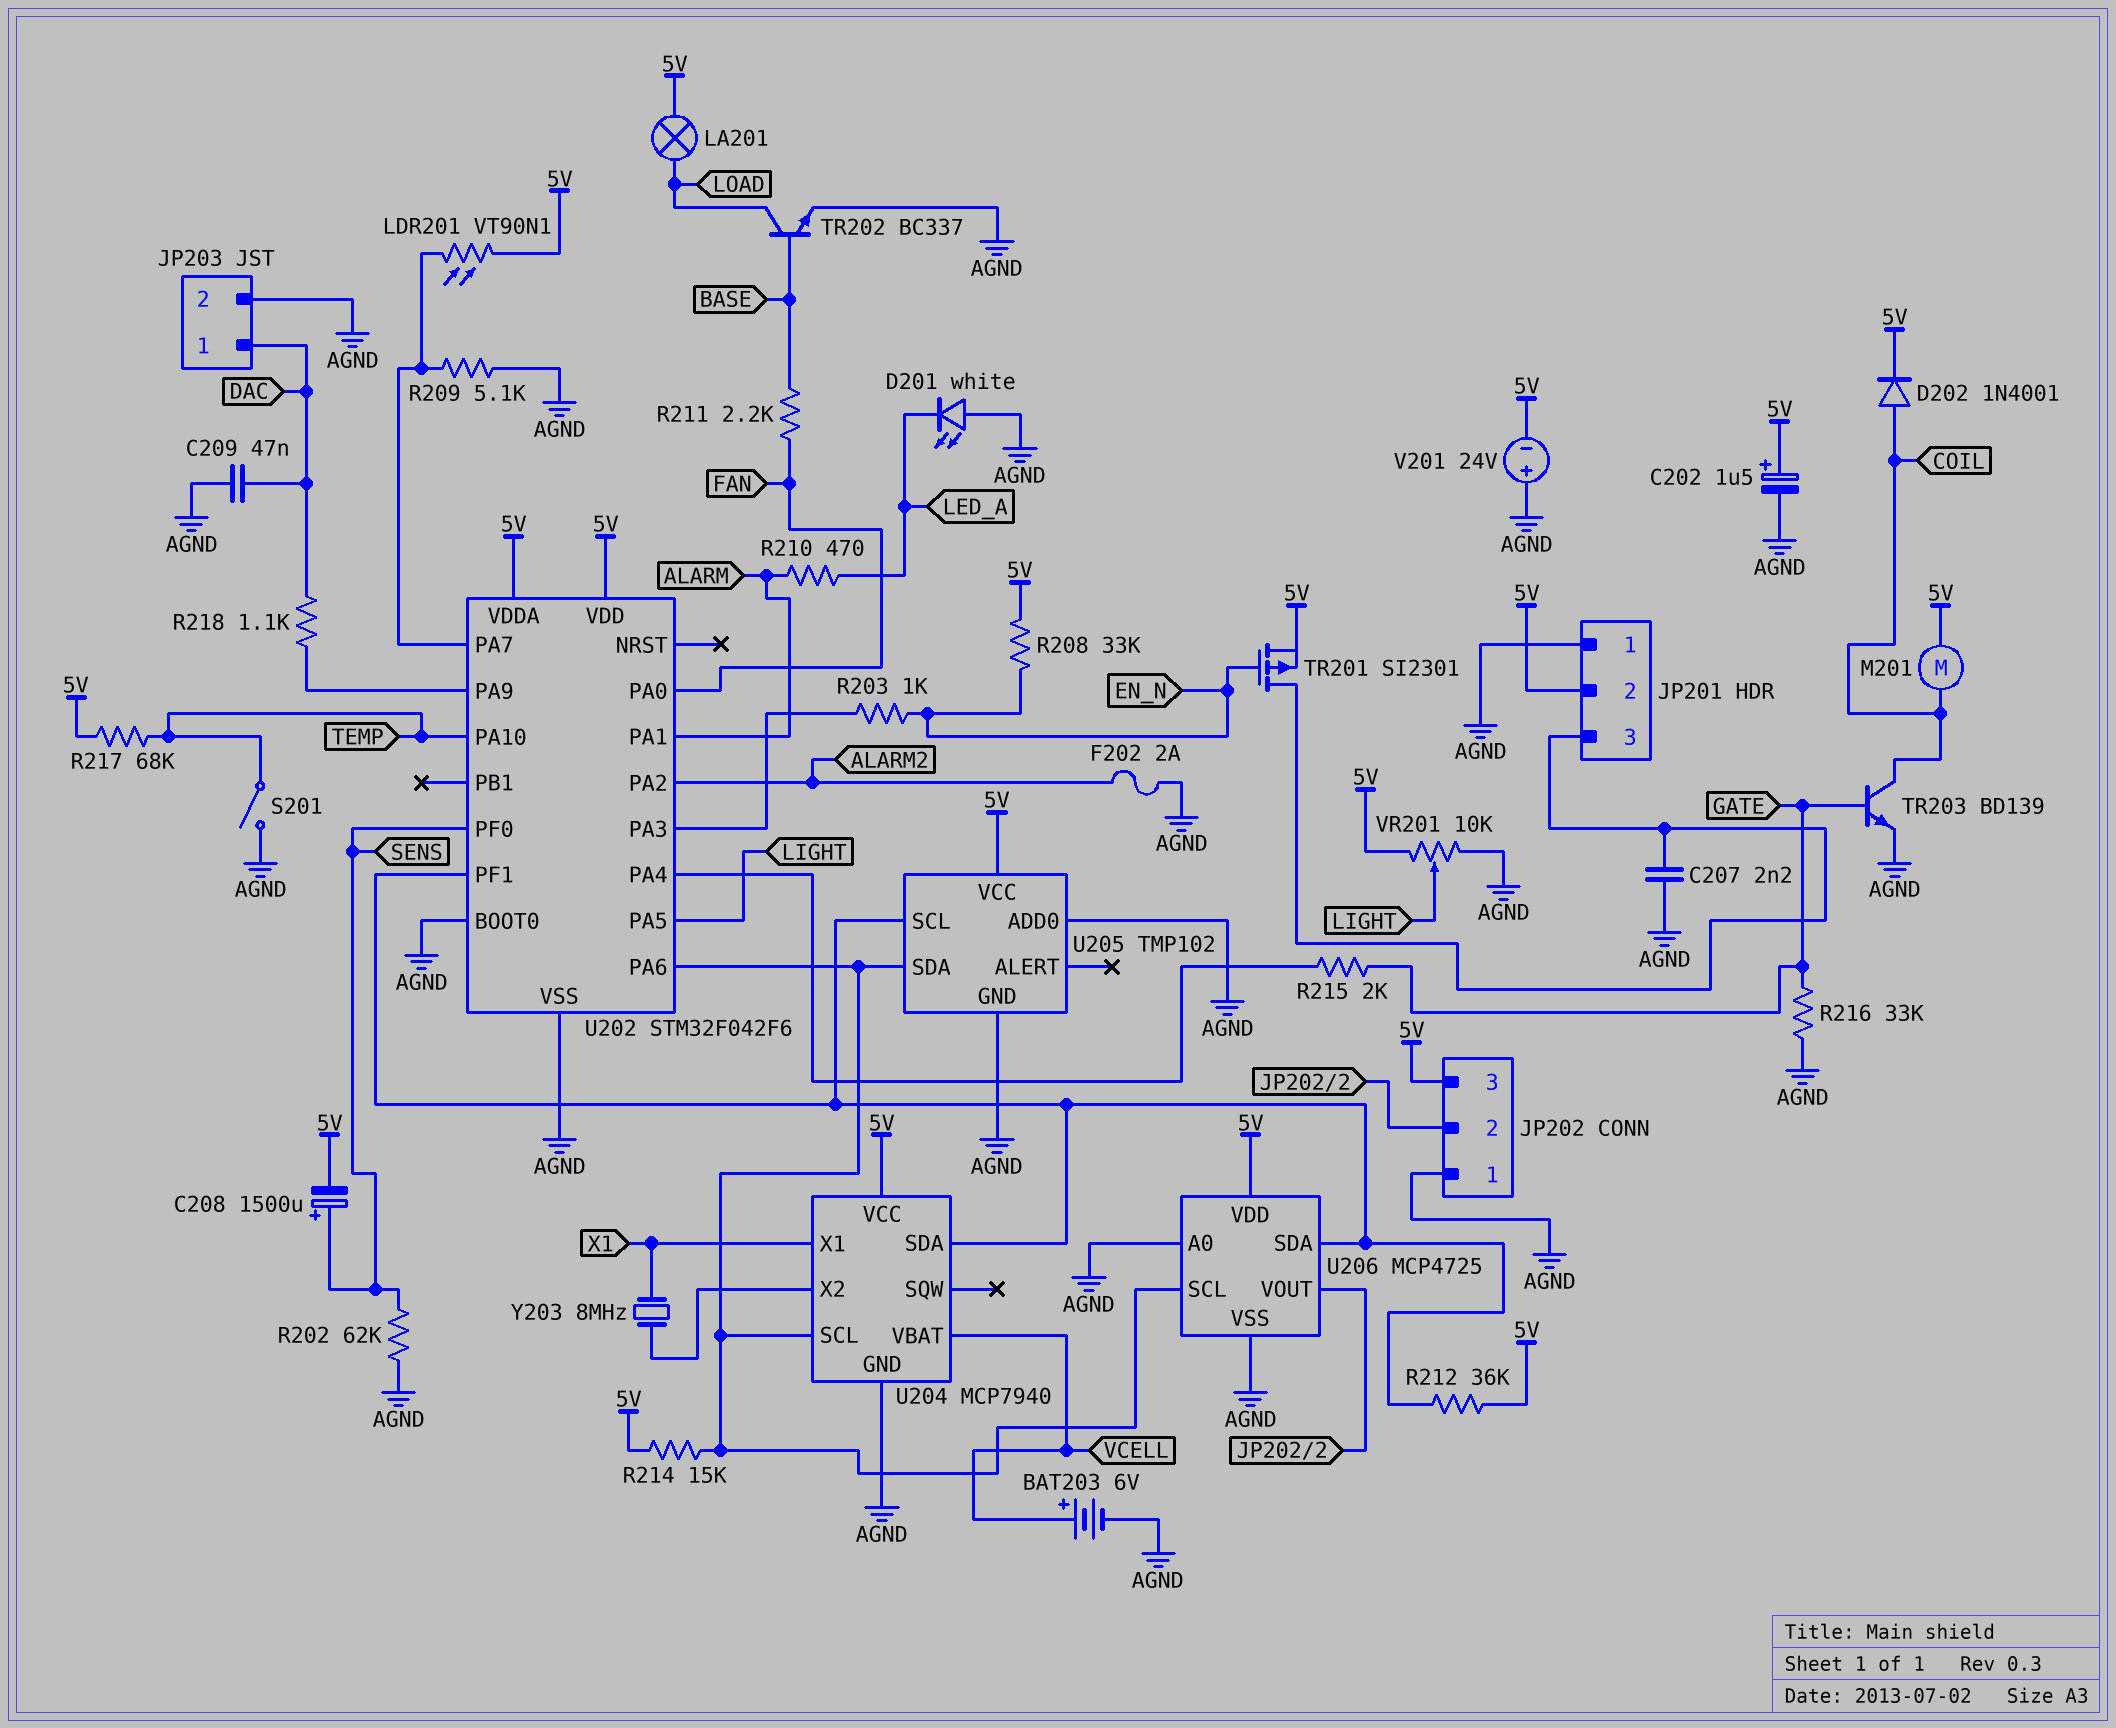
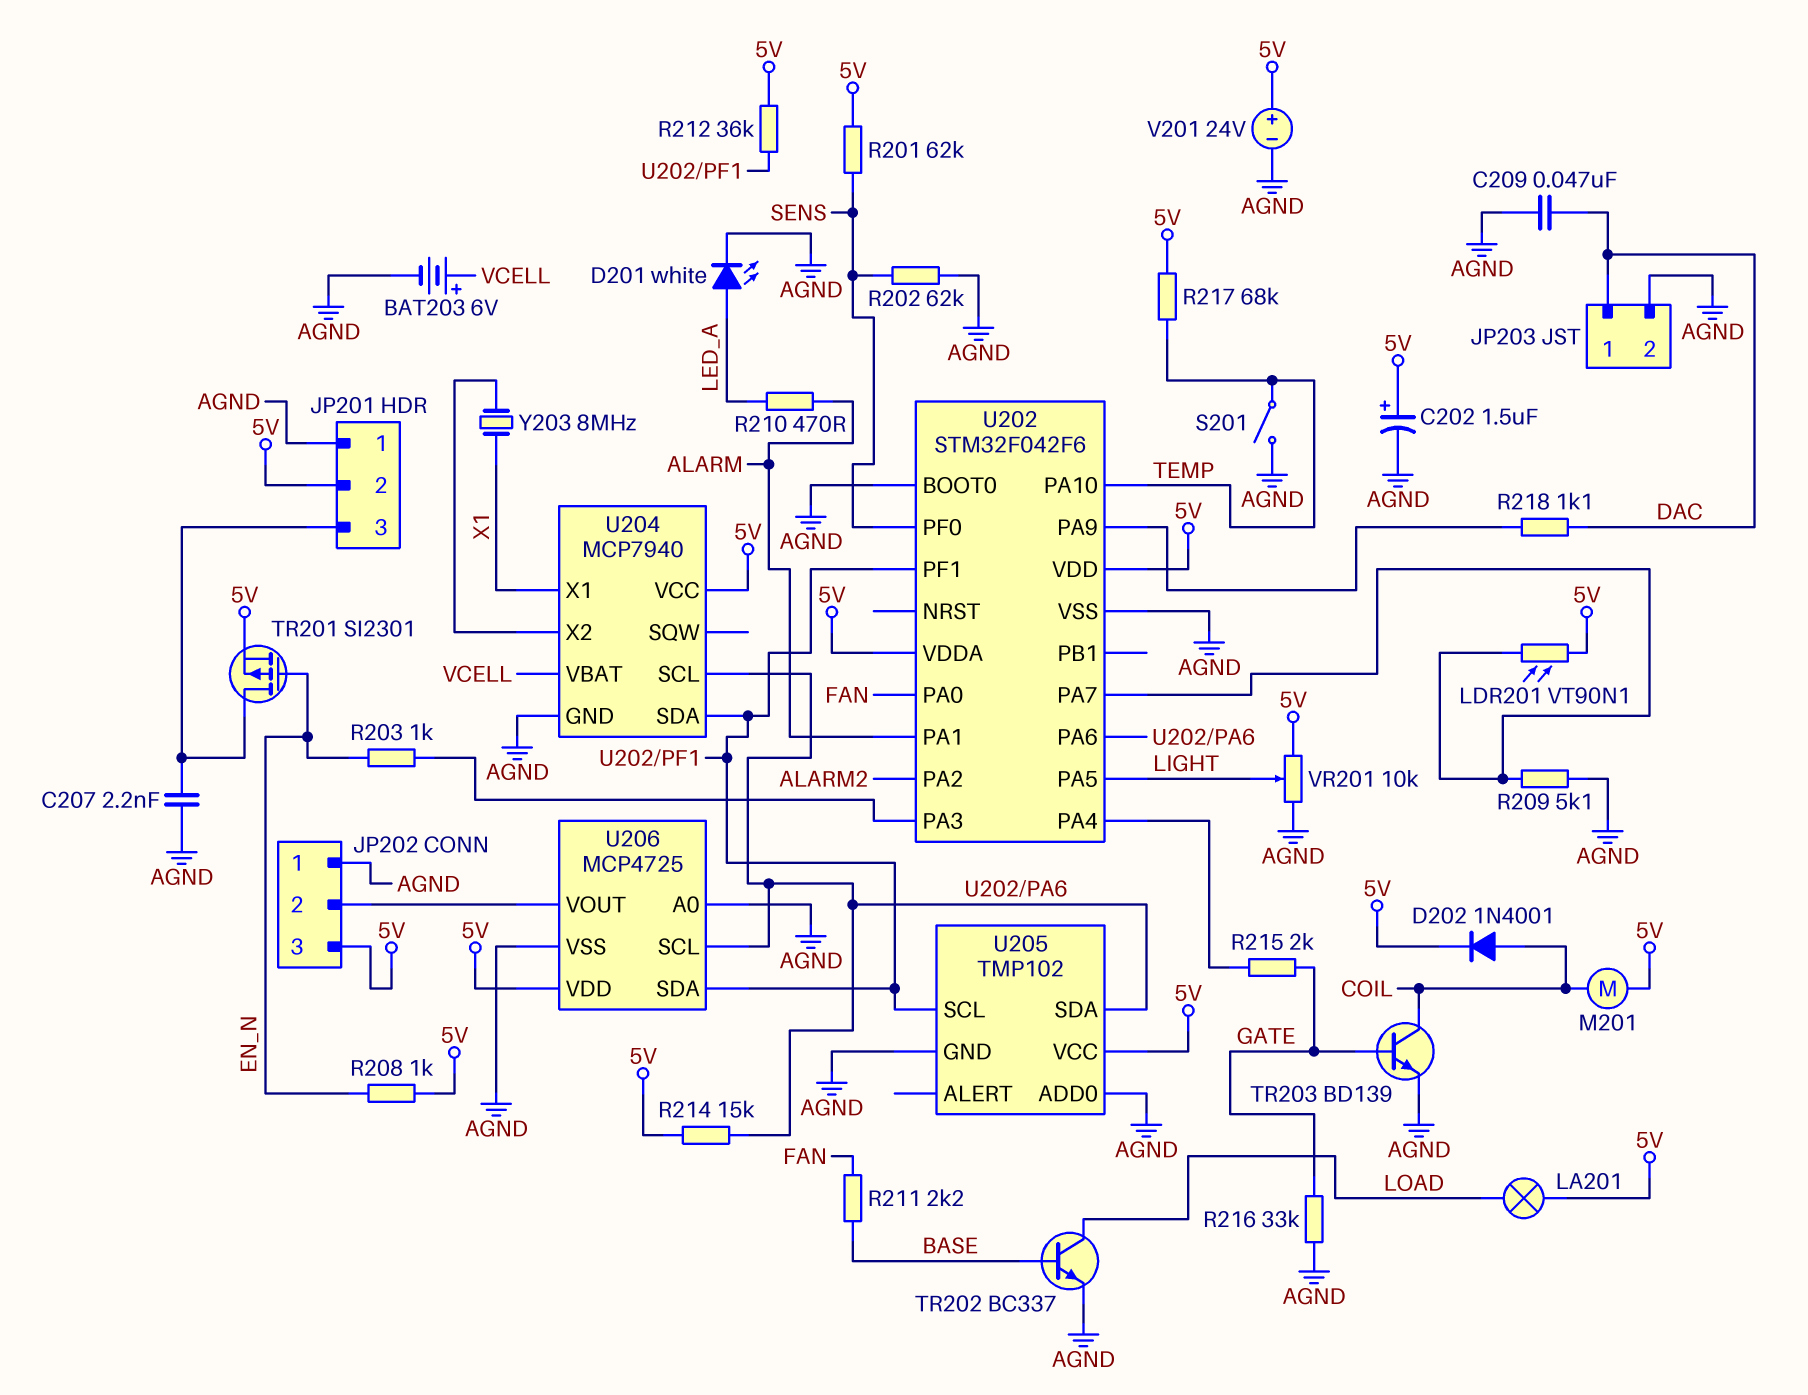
C208: 1500uF (plus SENS, minus 5V) -> none
D201: LED white (A AGND, K LED_A) -> LED white (A LED_A, K AGND)
F202: 2A (AGND, ALARM2) -> none
R201: none -> 62k (5V, SENS)
R208: 33k (5V, EN_N) -> 1k (5V, EN_N)
V201: 24V (plus AGND, minus 5V) -> 24V (plus 5V, minus AGND)

